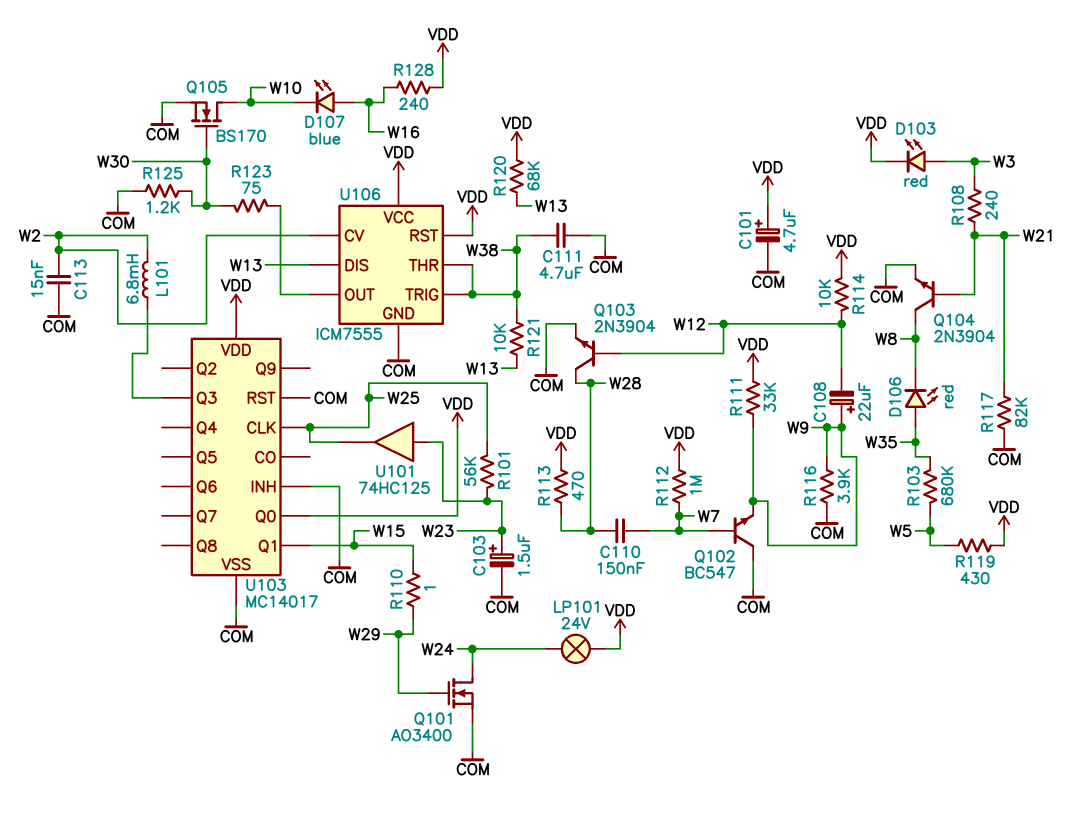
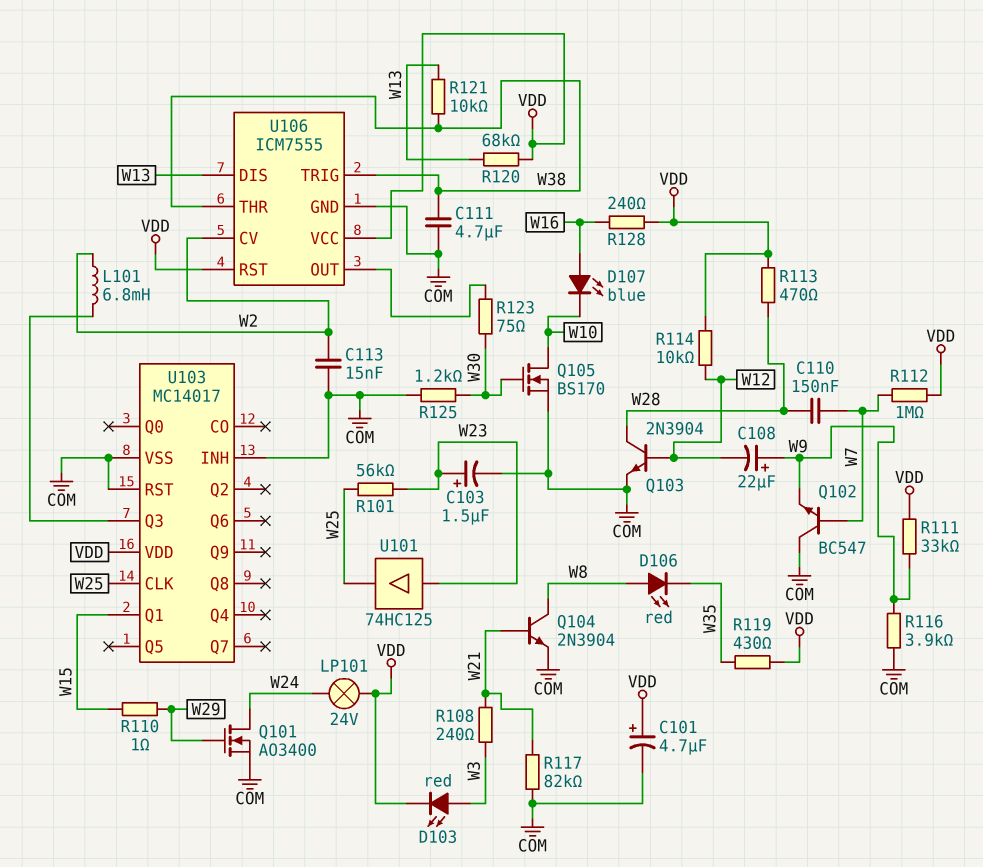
D106: LED red (A W35, K W8) -> LED red (A W8, K W35)
R103: 680k (W5, W35) -> none
R119: 430 (VDD, W5) -> 430 (VDD, W35)
U103 pin Q0: VDD -> none

